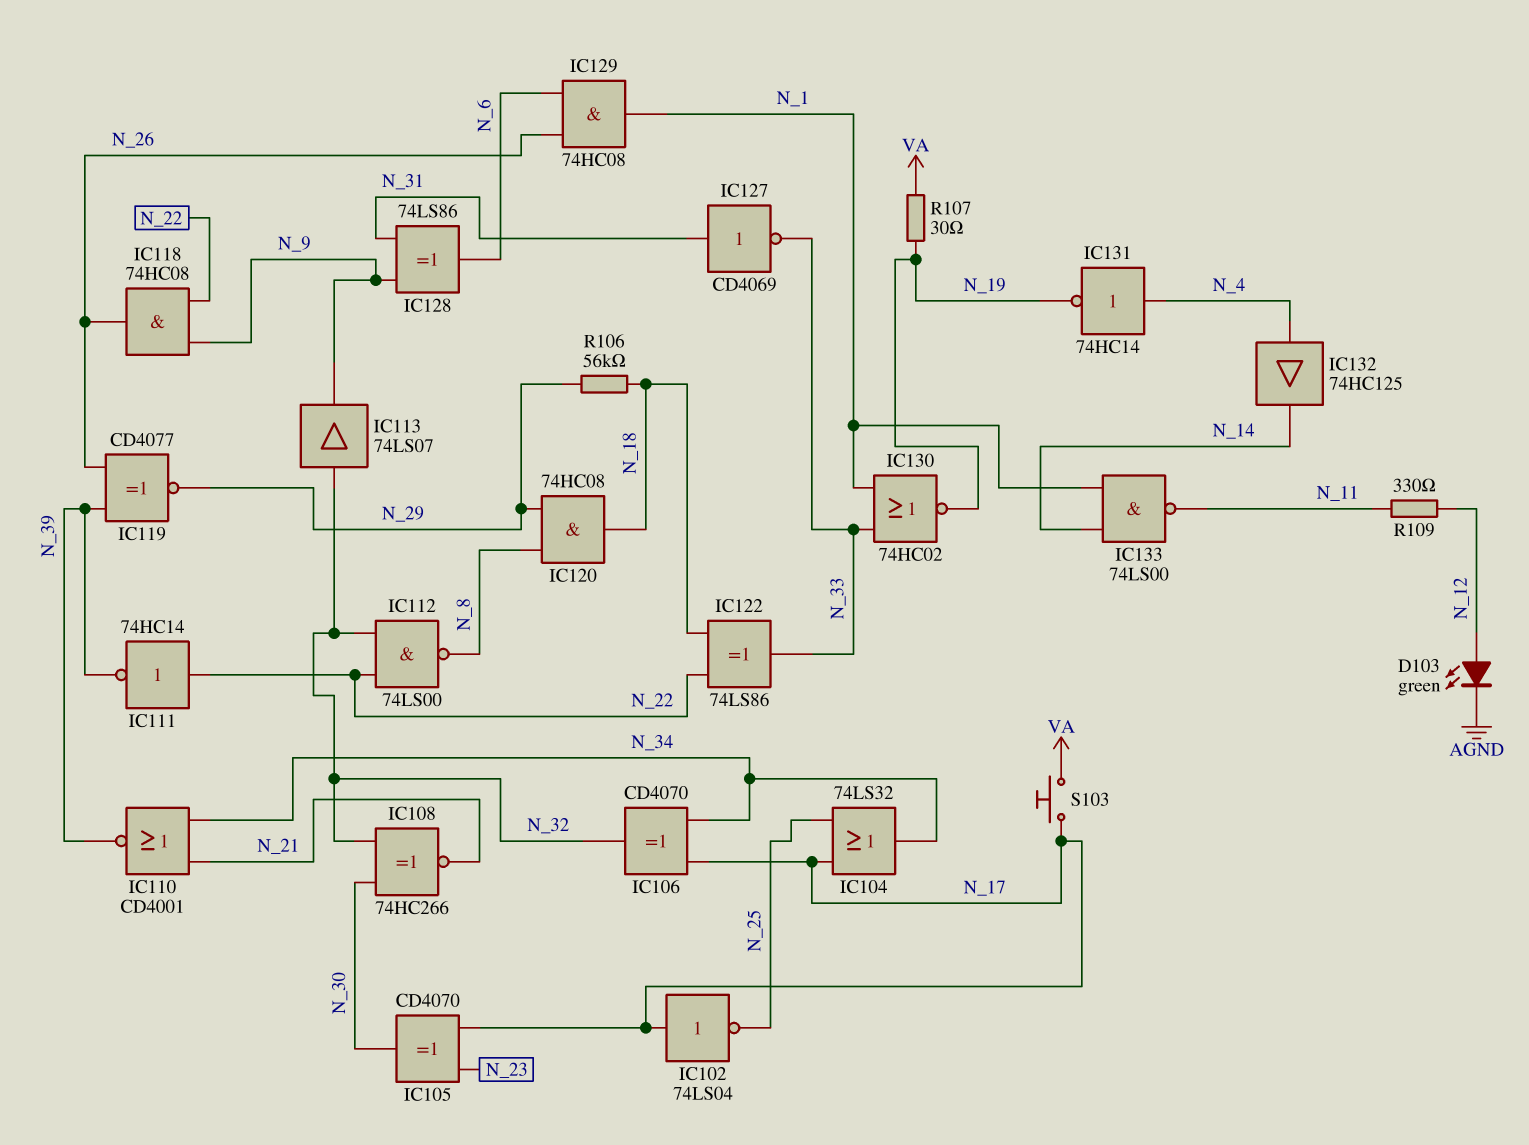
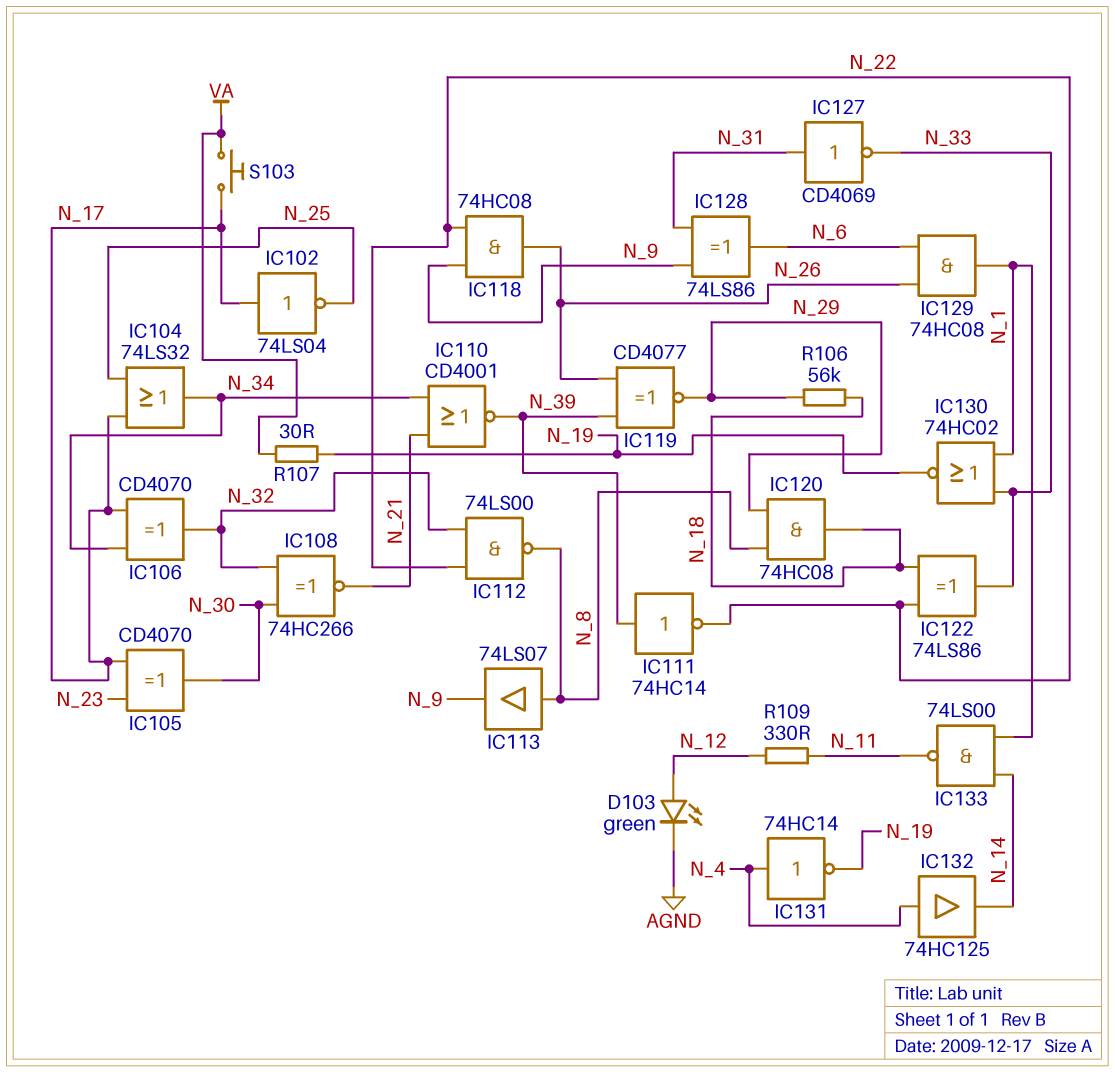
IC111: NOT 74HC14 (in N_22, out N_39) -> NOT 74HC14 (in N_39, out N_22)
IC113: buffer 74LS07 (in N_32, out N_9) -> buffer 74LS07 (in N_8, out N_9)

